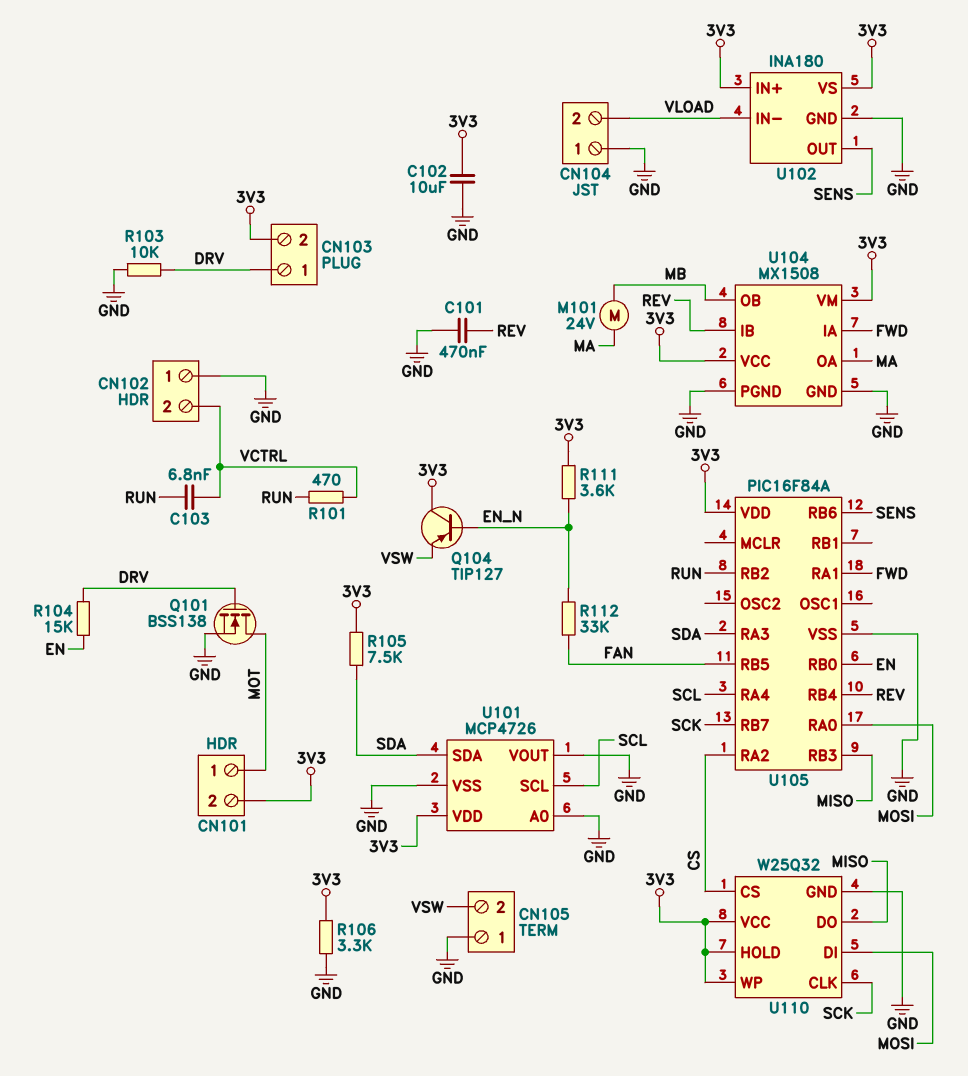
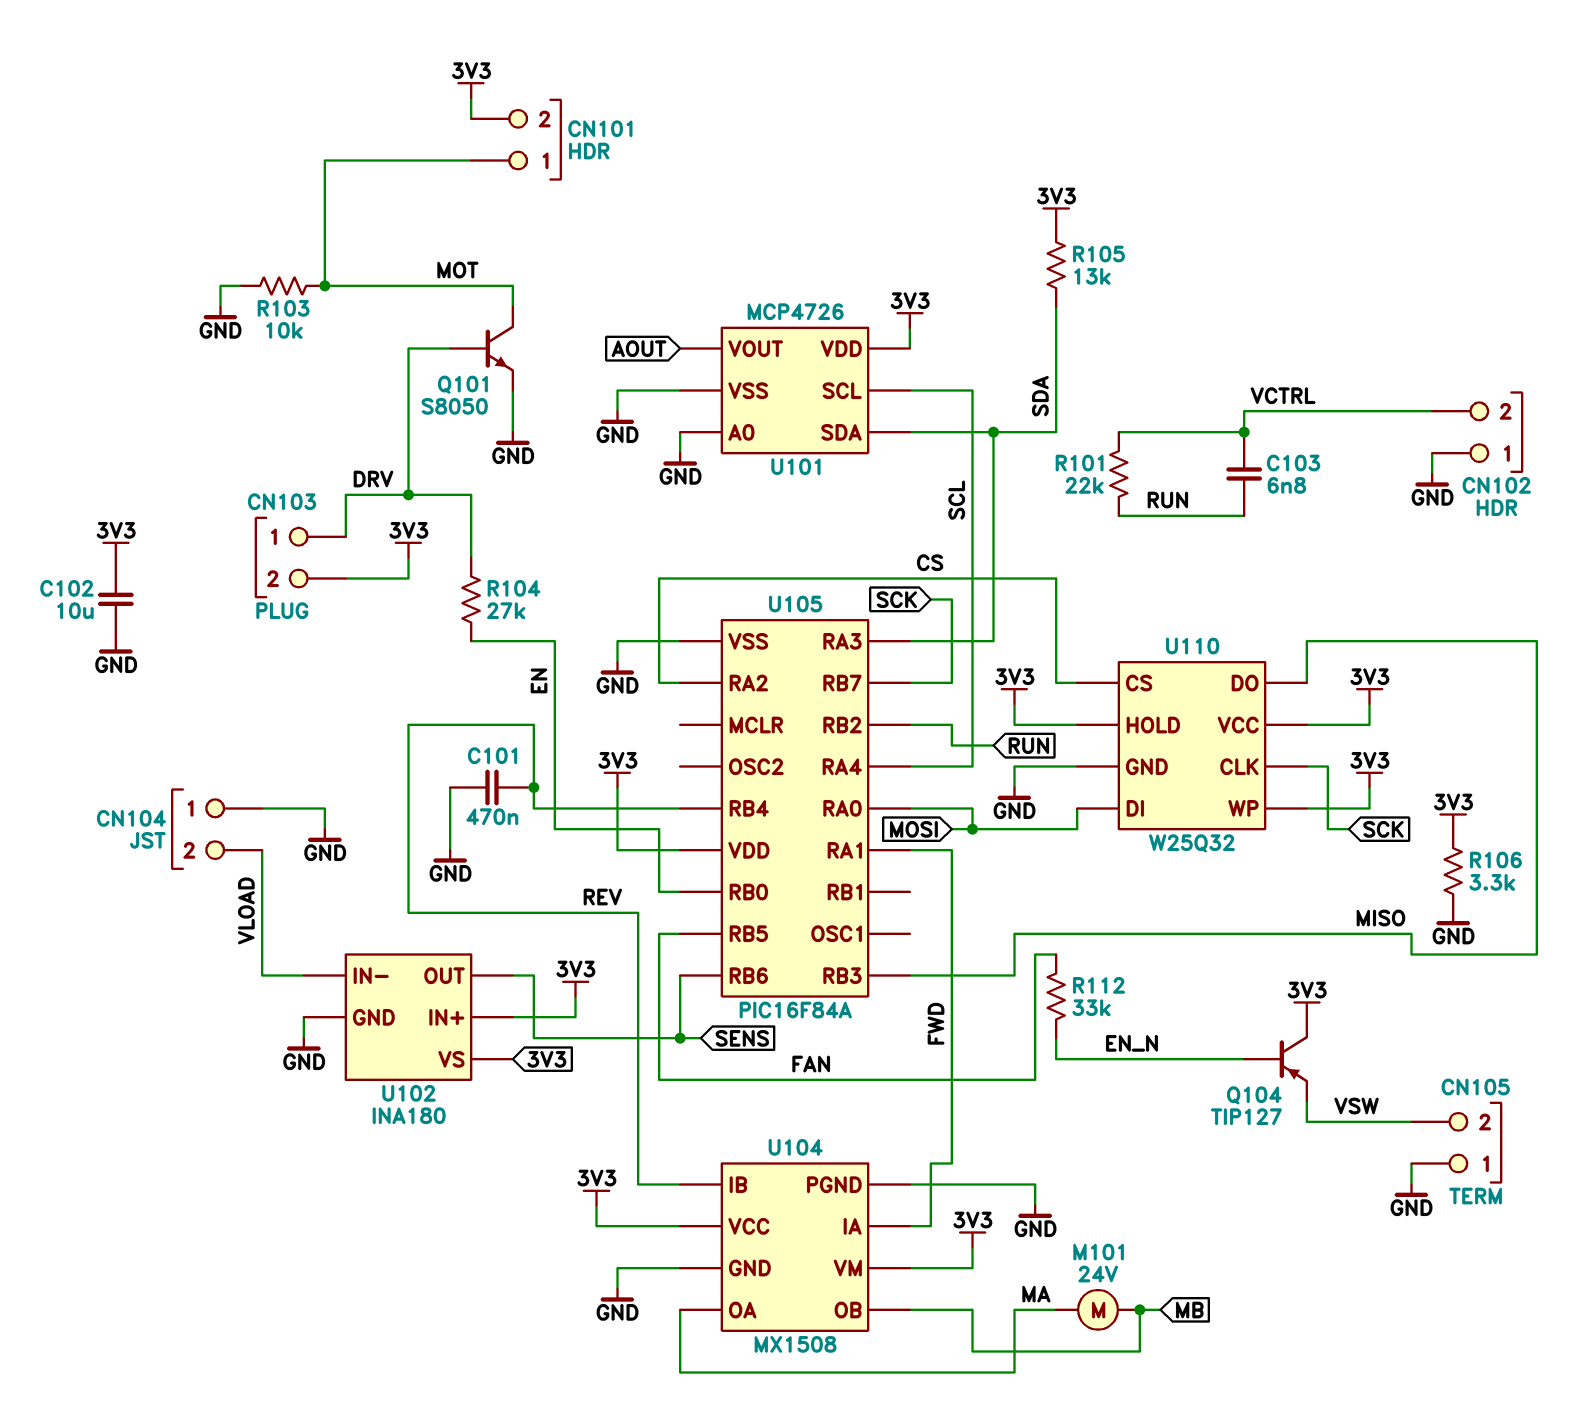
Q101: NMOS BSS138 (G DRV, D MOT, S GND) -> NPN S8050 (B DRV, C MOT, E GND)
R101: 470 (RUN, VCTRL) -> 22k (RUN, VCTRL)
R103: 10k (DRV, GND) -> 10k (GND, MOT)
R104: 15k (DRV, EN) -> 27k (DRV, EN)
R105: 7.5k (3V3, SDA) -> 13k (3V3, SDA)
R111: 3.6k (3V3, EN_N) -> none
U101 pin VOUT: GND -> AOUT

